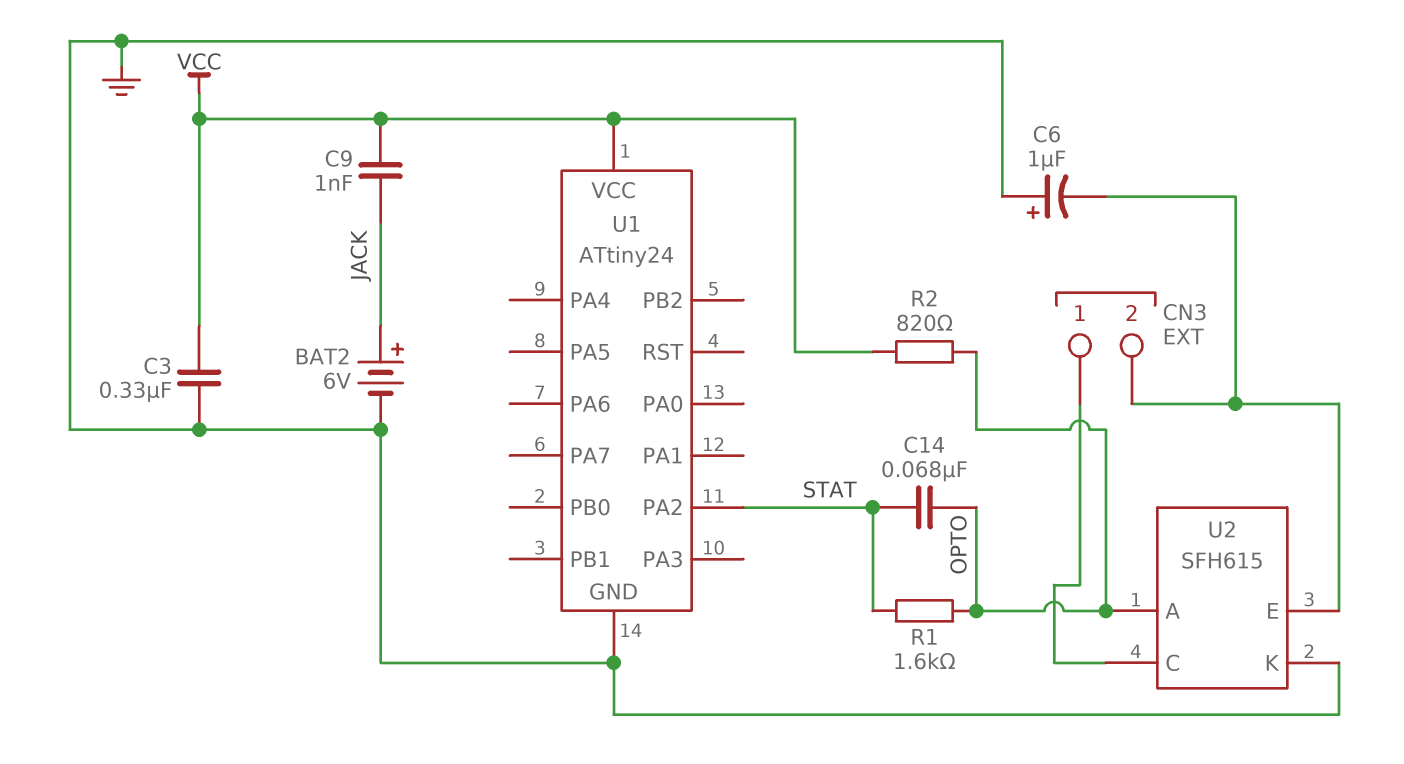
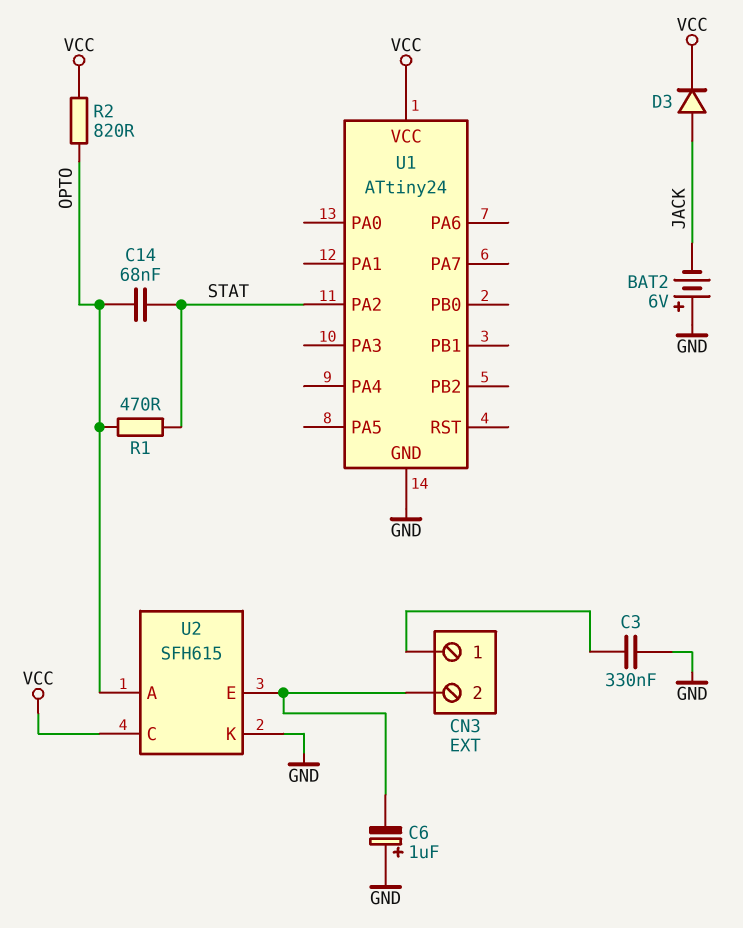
BAT2: 6V (plus JACK, minus GND) -> 6V (plus GND, minus JACK)
C3: 330nF (GND, VCC) -> 330nF (CN3/1, GND)
C9: 1nF (JACK, VCC) -> none
D3: none -> diode (A JACK, K VCC)
R1: 1.6k (OPTO, STAT) -> 470 (OPTO, STAT)
U2 pin C: CN3/1 -> VCC

